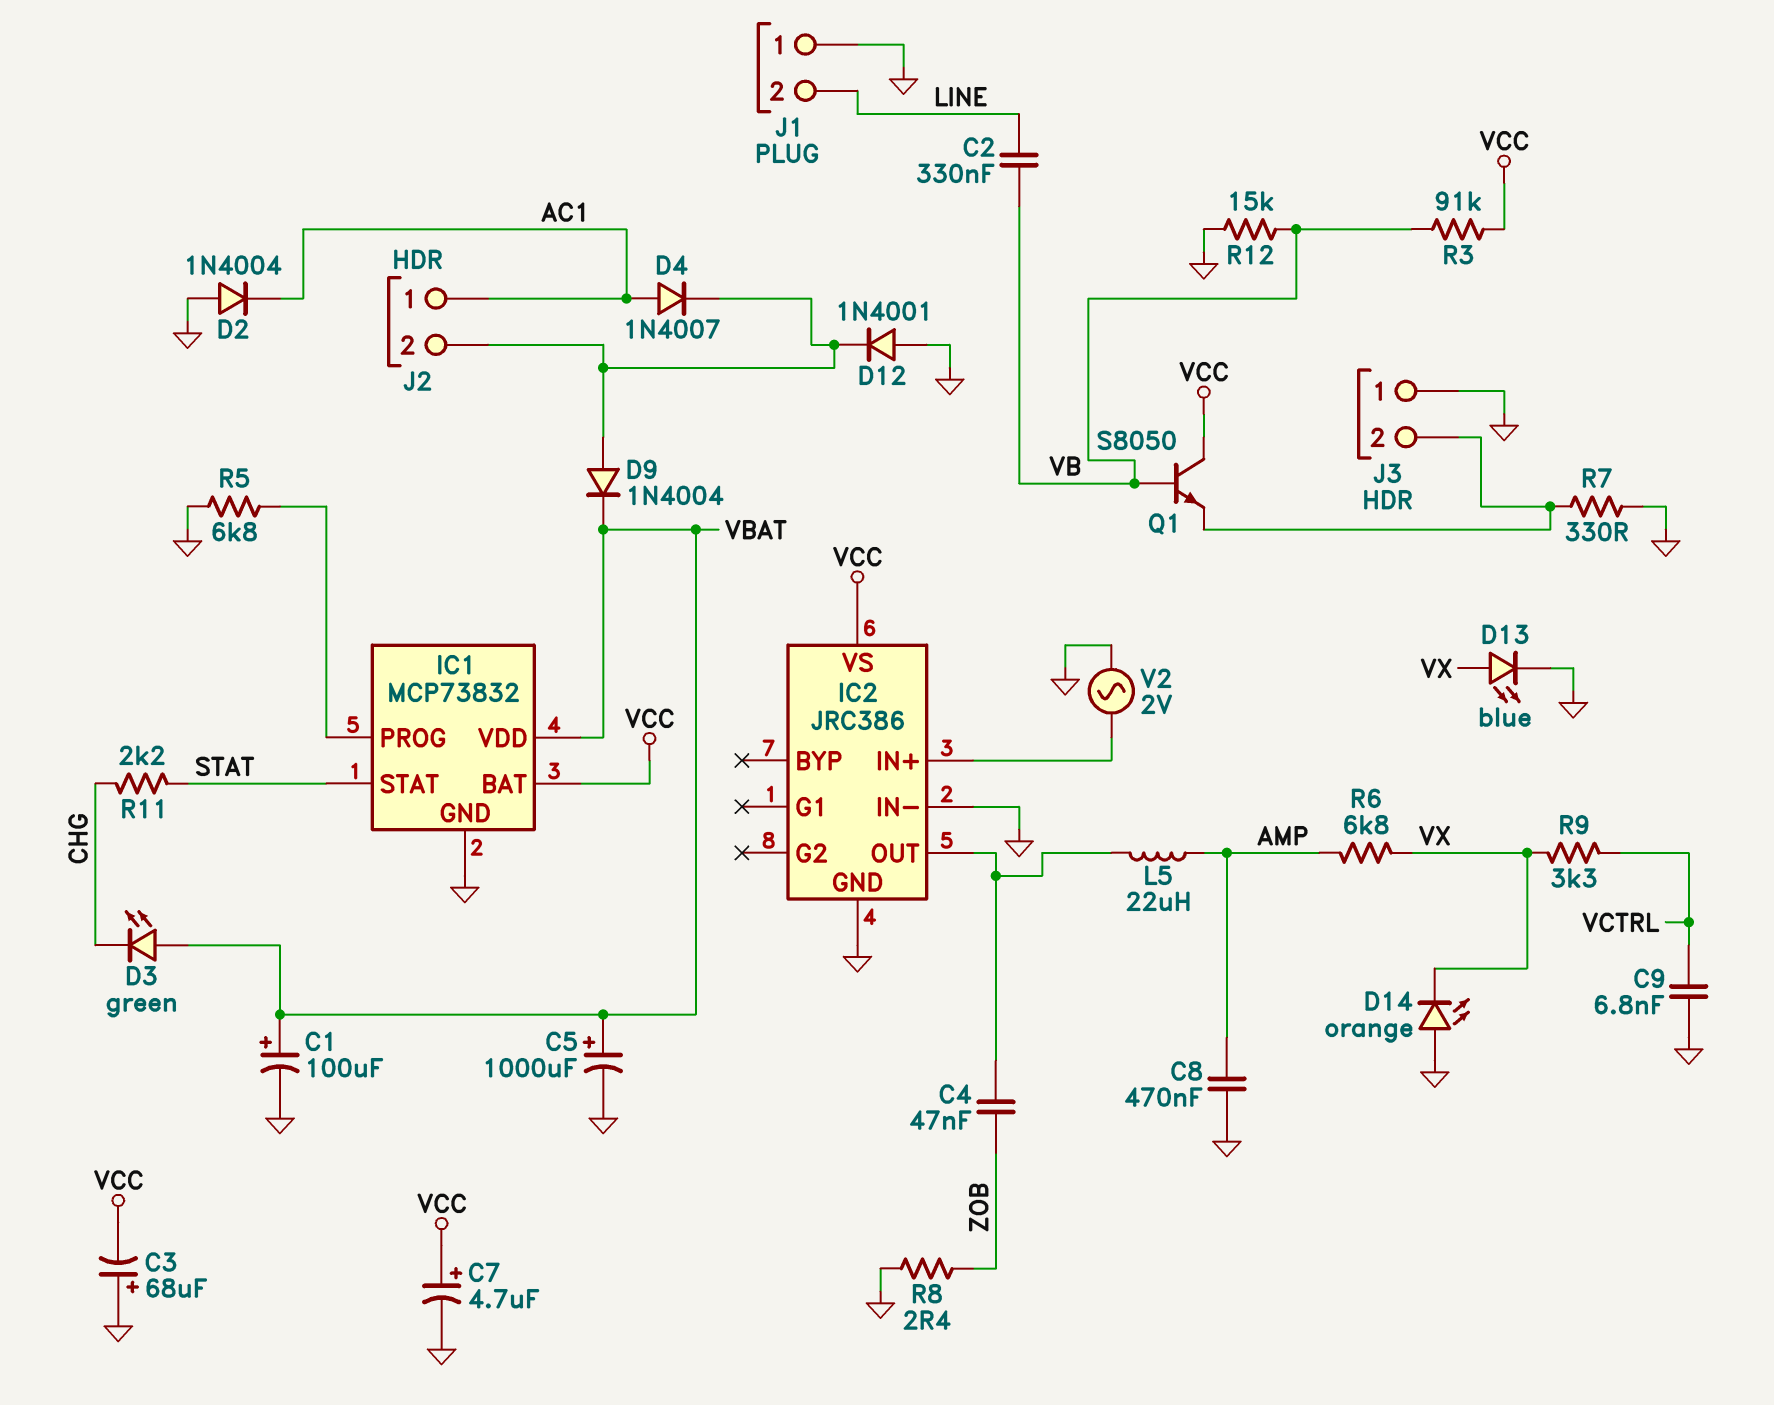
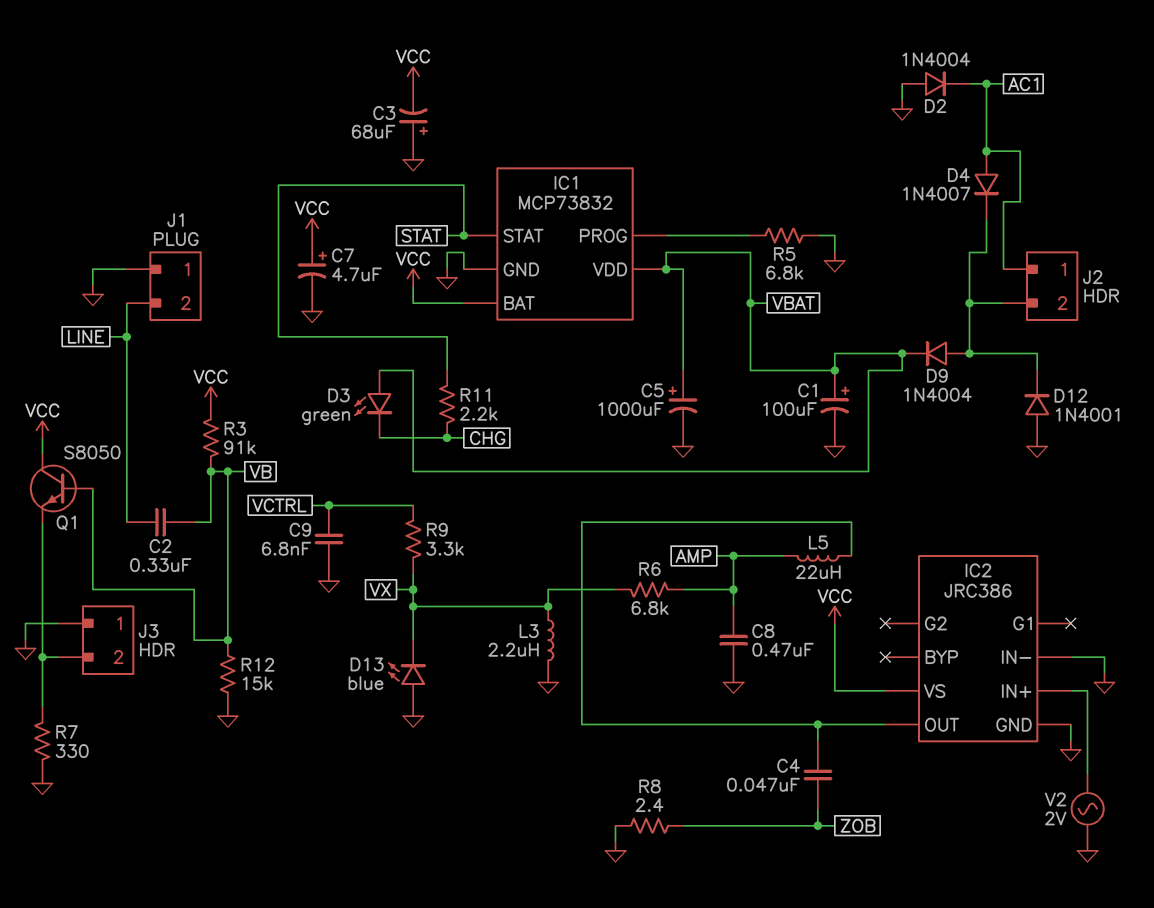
D13: LED blue (A VX, K GND) -> LED blue (A GND, K VX)
D14: LED orange (A GND, K VX) -> none
L3: none -> 2.2uH (GND, VX)

